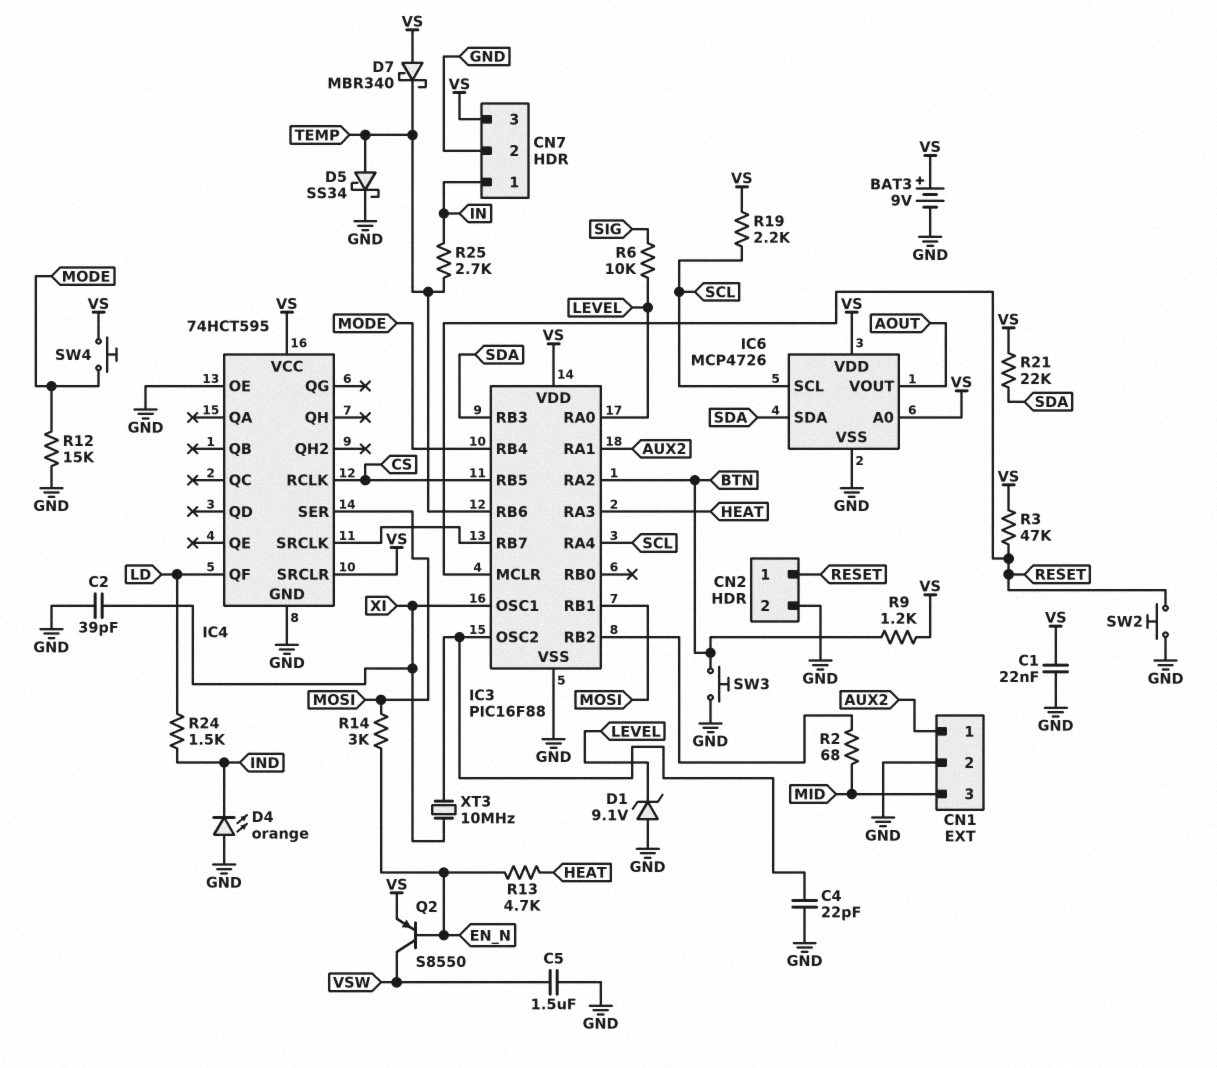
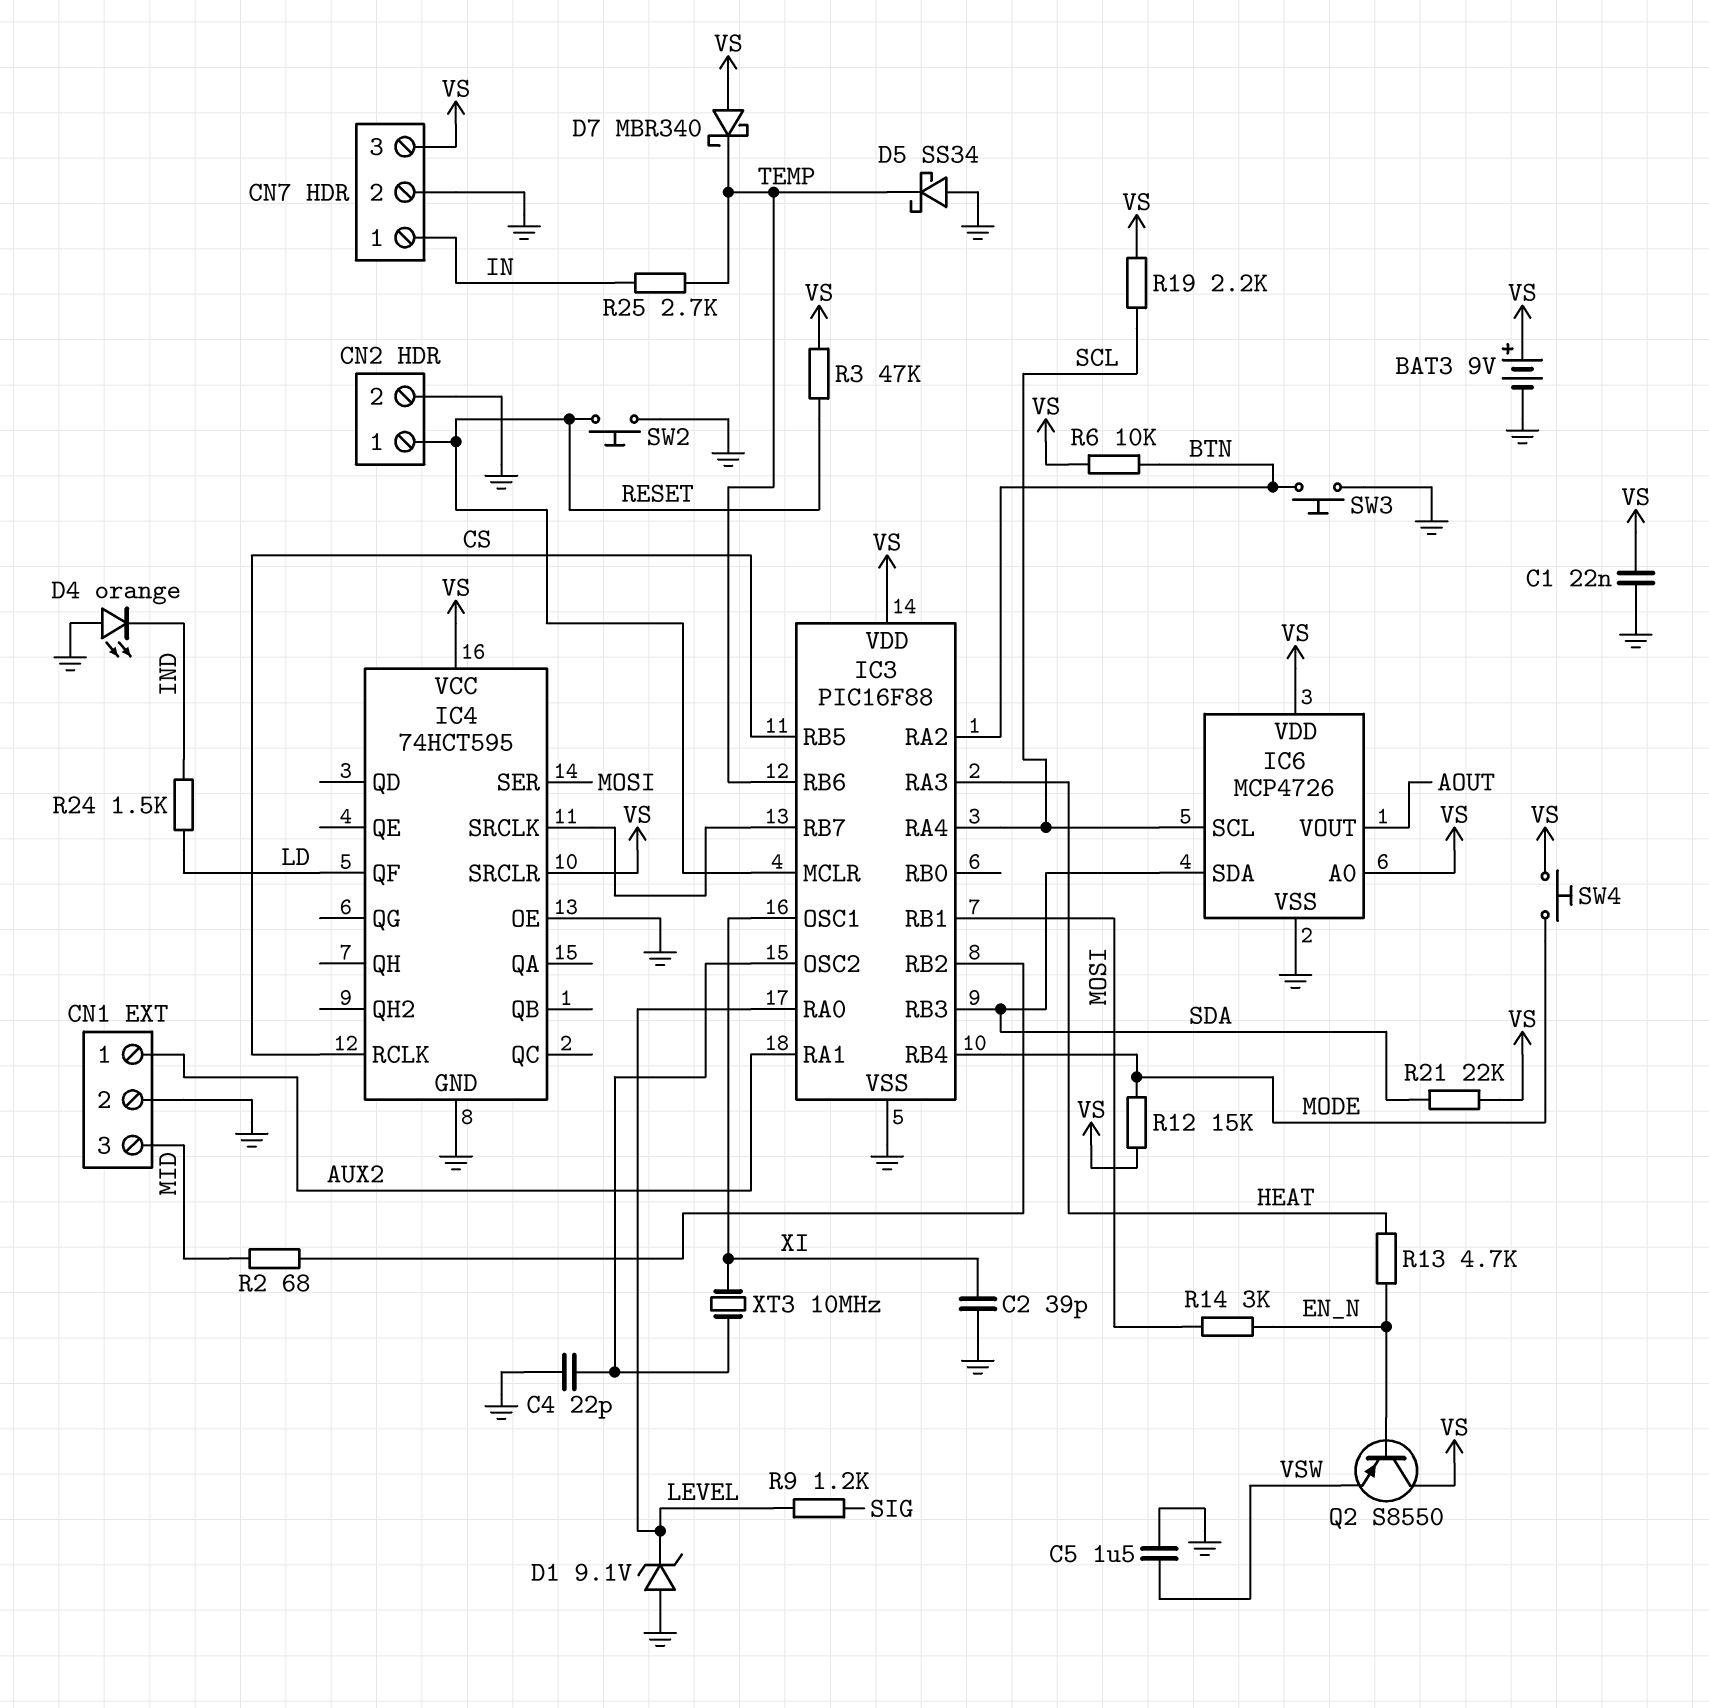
D5: schottky SS34 (A TEMP, K GND) -> schottky SS34 (A GND, K TEMP)
Q2: PNP S8550 (B EN_N, C VSW, E VS) -> PNP S8550 (B EN_N, C VS, E VSW)
R6: 10k (LEVEL, SIG) -> 10k (BTN, VS)
R9: 1.2k (BTN, VS) -> 1.2k (LEVEL, SIG)
R12: 15k (GND, MODE) -> 15k (MODE, VS)

